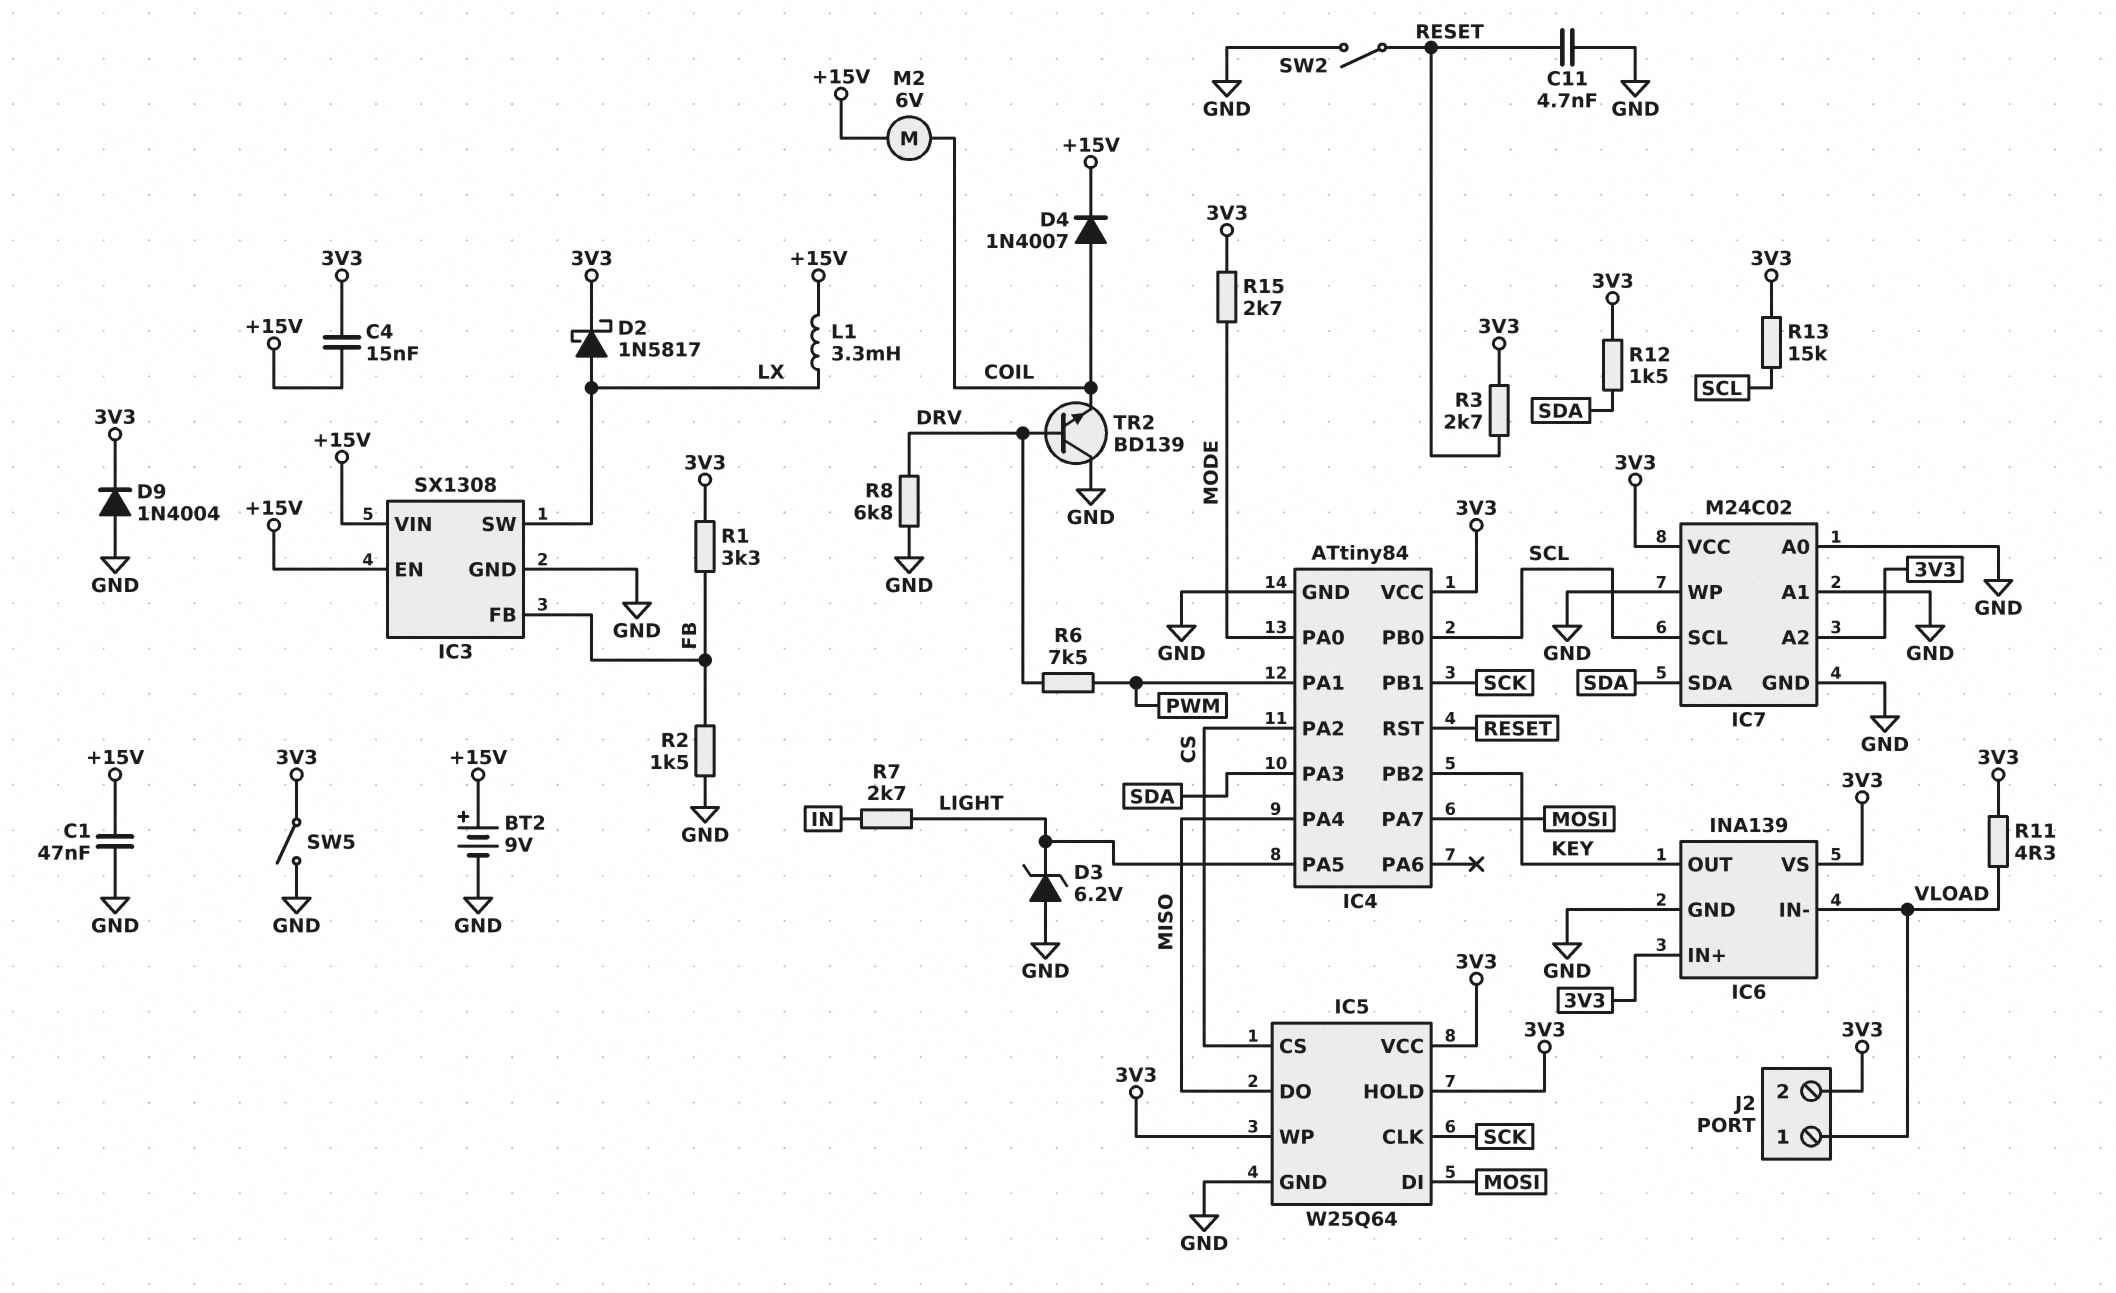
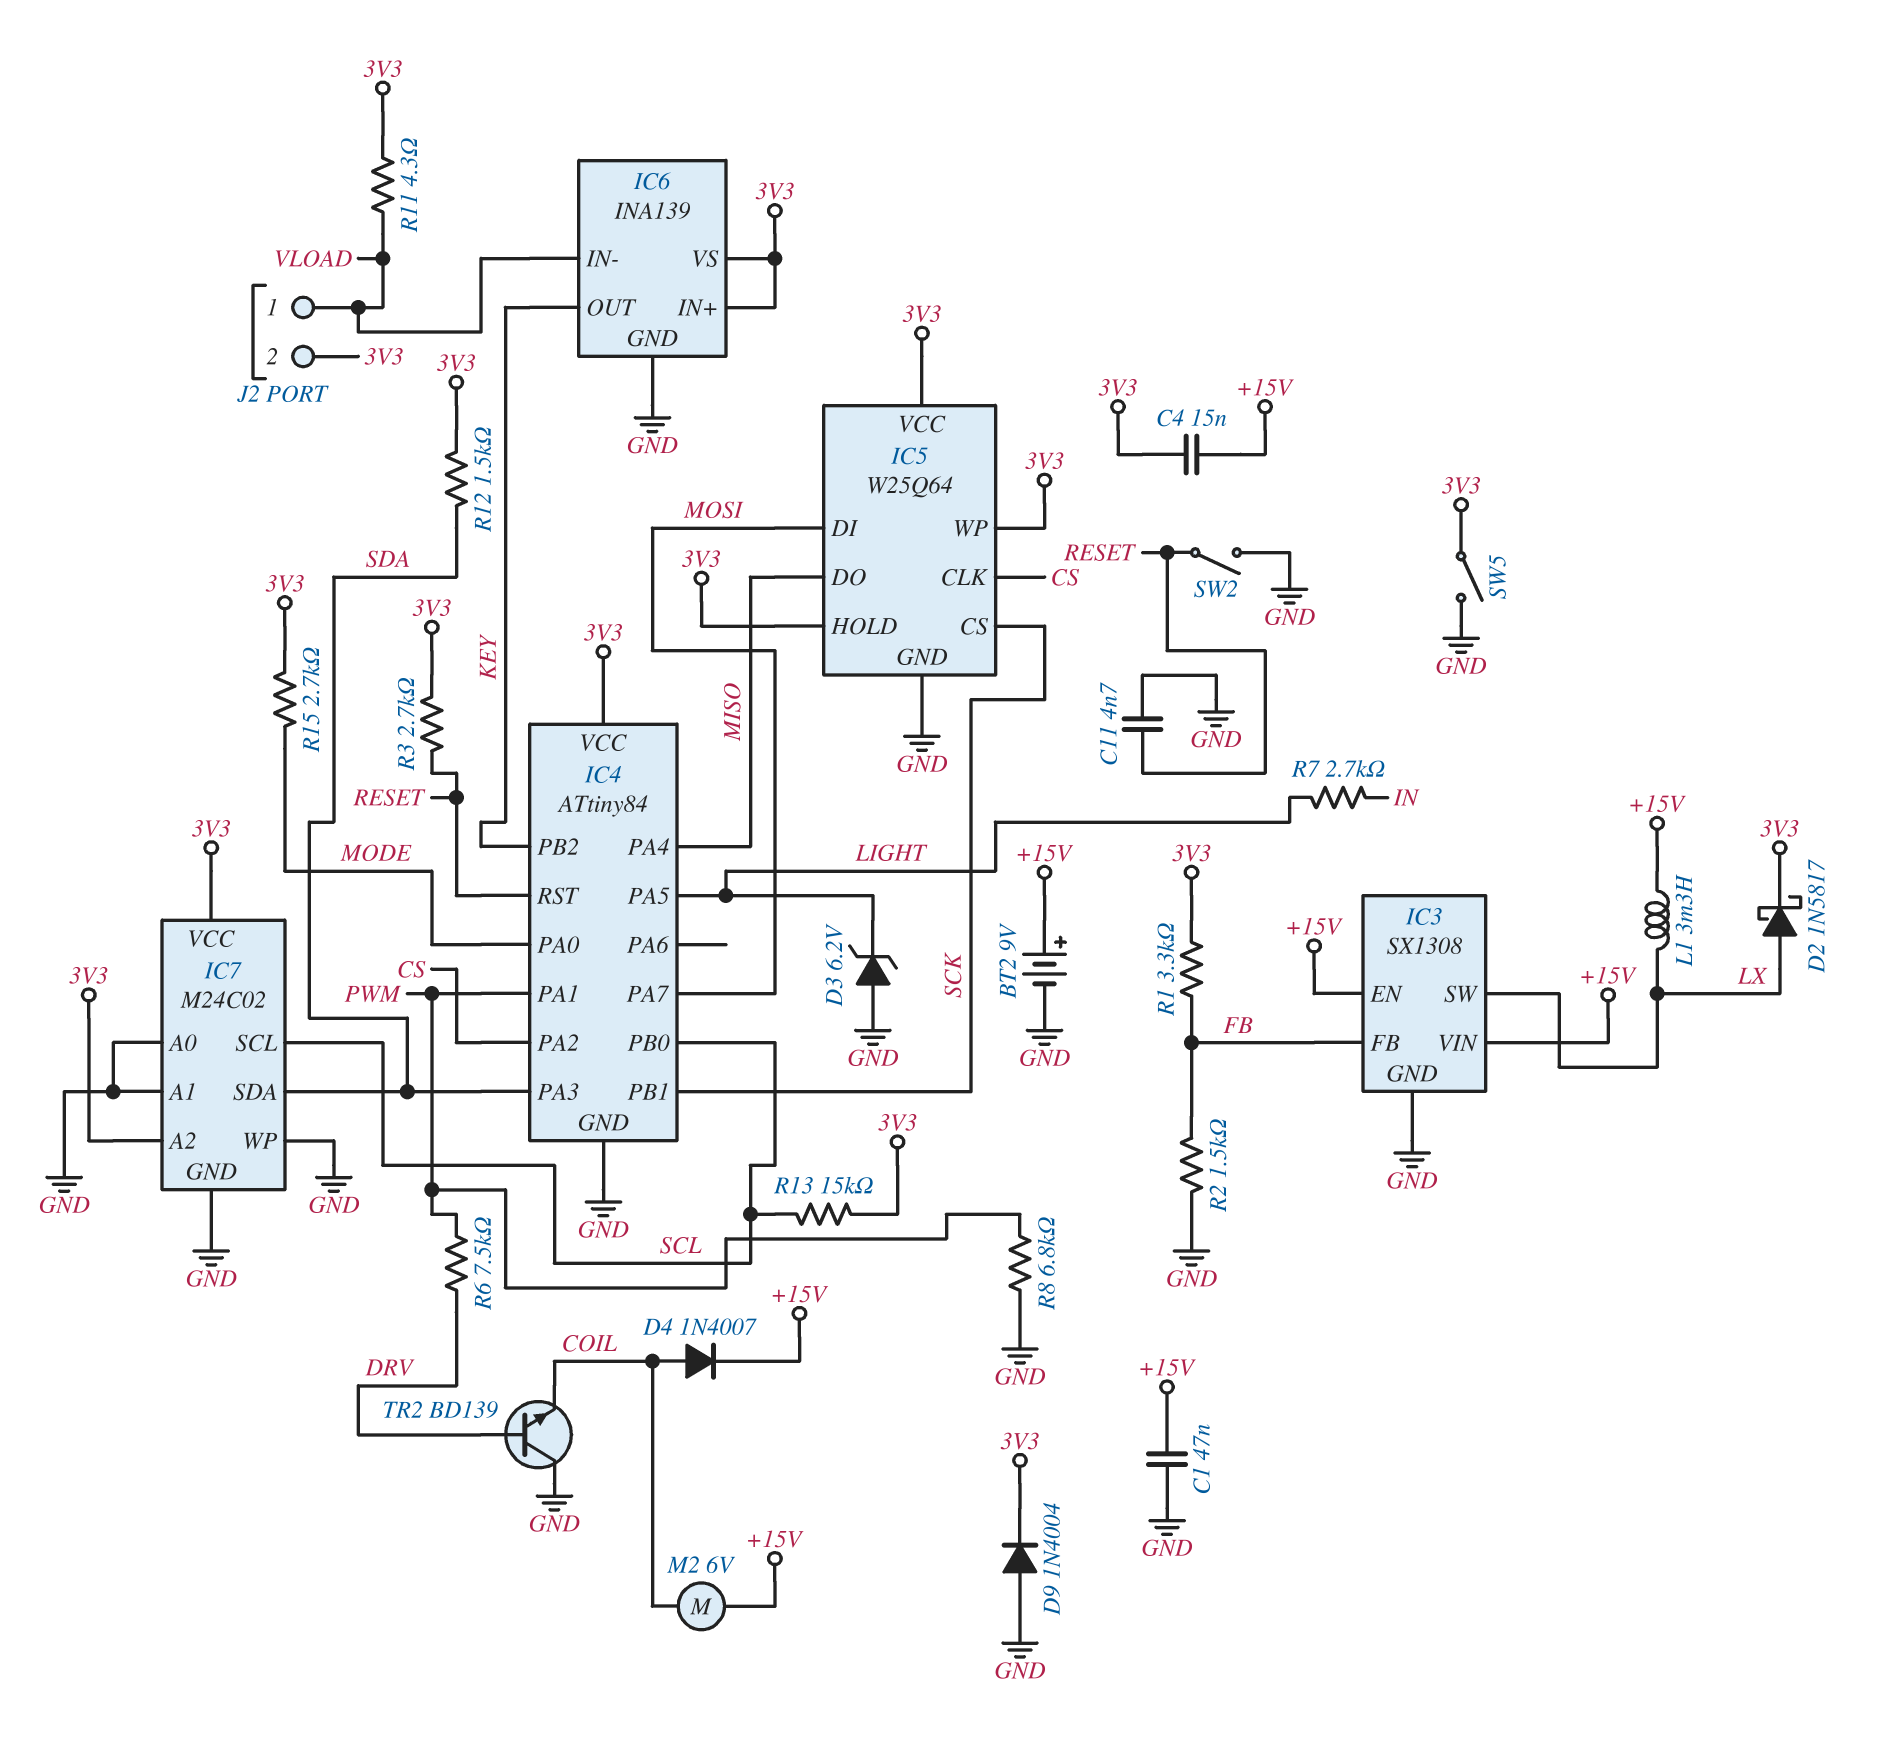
IC5 pin CLK: SCK -> CS
IC5 pin CS: CS -> SCK
R8: 6.8k (DRV, GND) -> 6.8k (GND, PWM)

